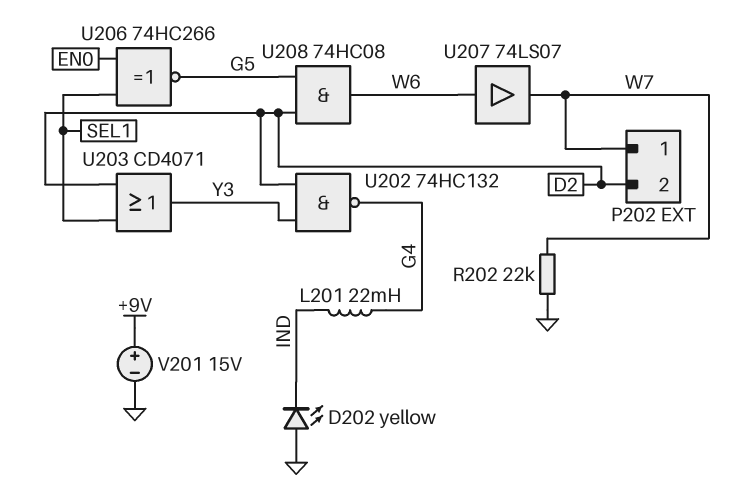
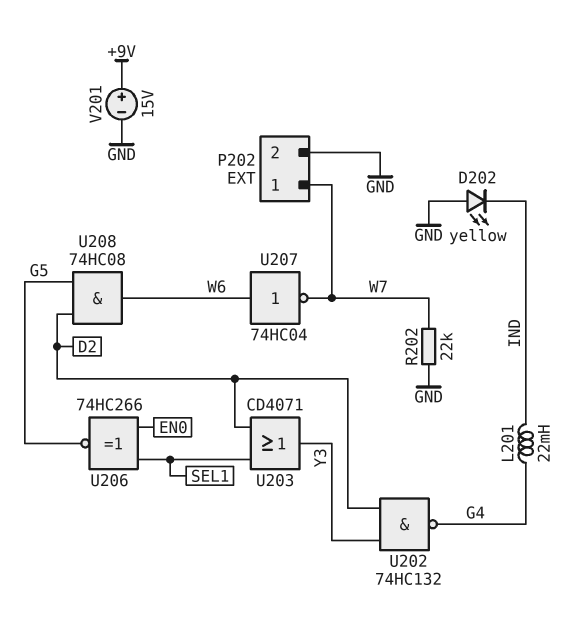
P202 pin 2: D2 -> GND
U207: buffer 74LS07 (in W6, out W7) -> NOT 74HC04 (in W6, out W7)

